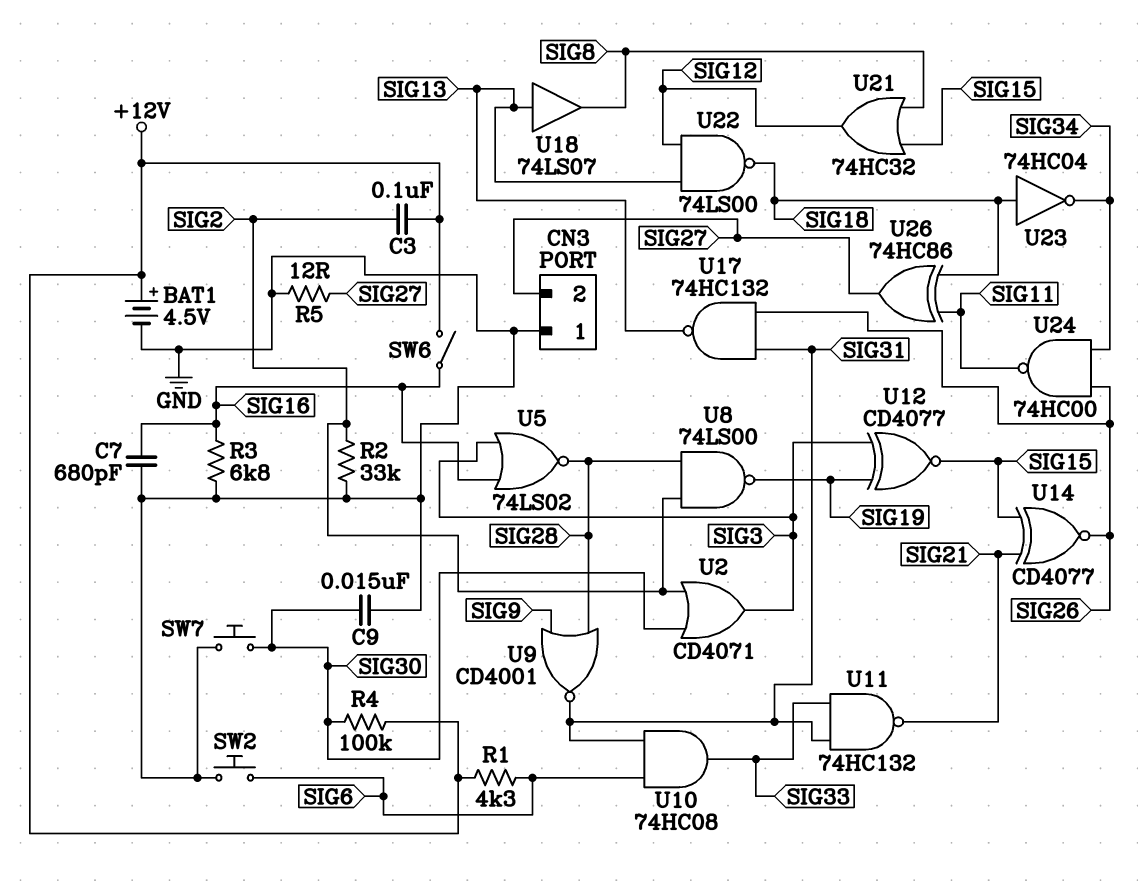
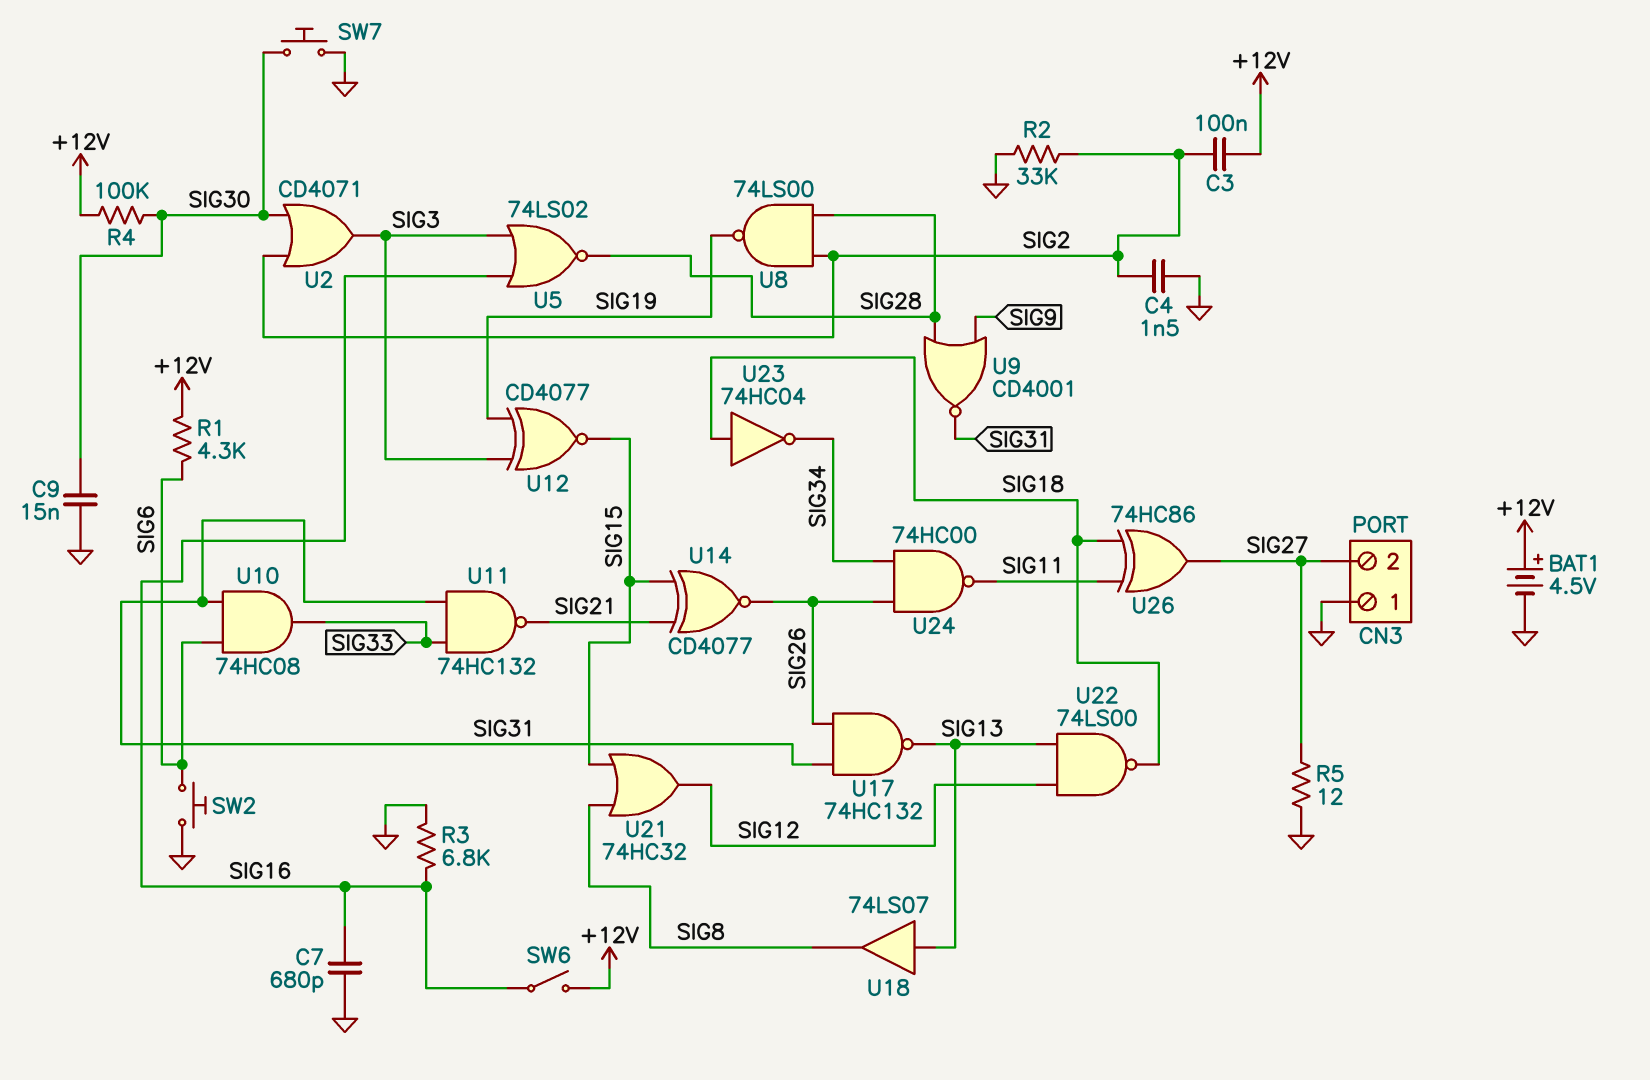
C4: none -> 1.5nF (GND, SIG2)

